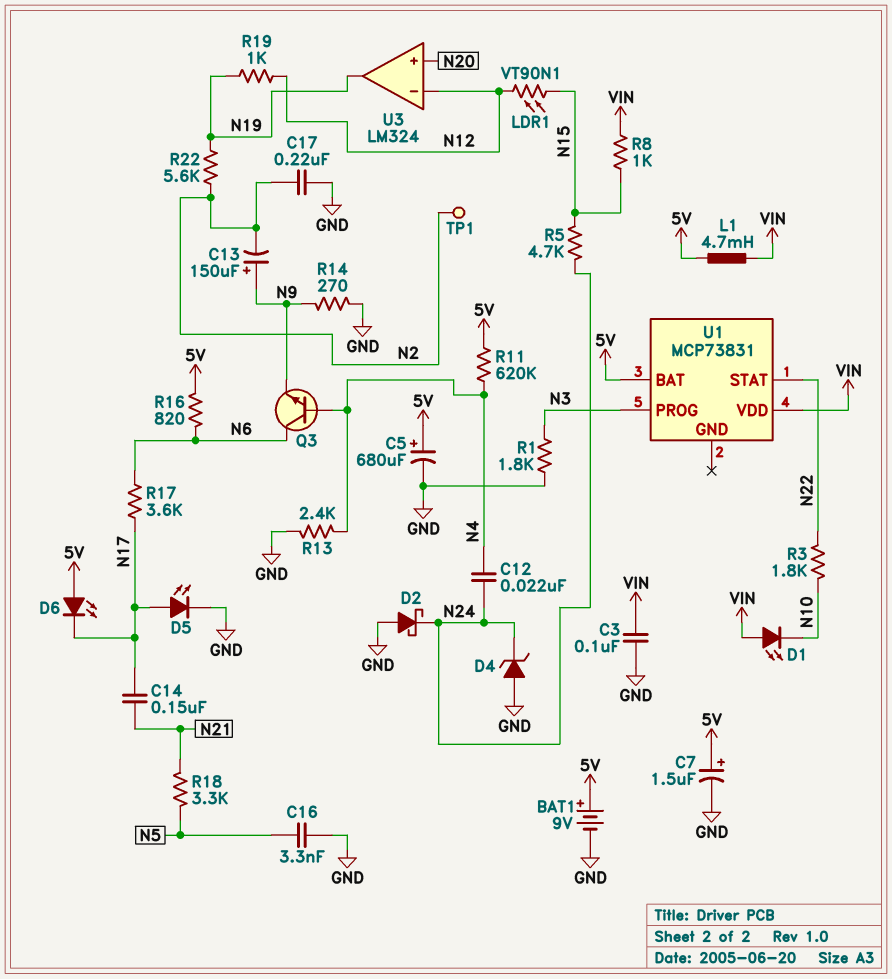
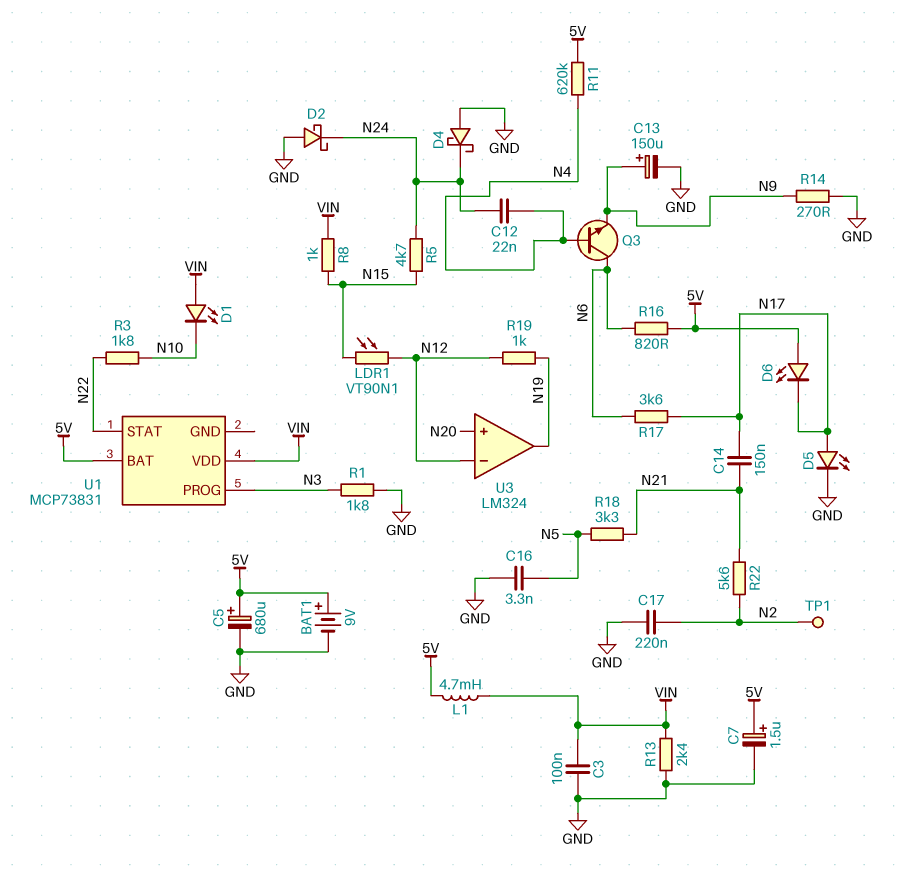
C13: 150uF (plus N9, minus N2) -> 150uF (plus N9, minus GND)
D4: zener (A GND, K N24) -> schottky (A GND, K N24)
R13: 2.4k (GND, N4) -> 2.4k (GND, VIN)
R22: 5.6k (N2, N19) -> 5.6k (N2, N21)

